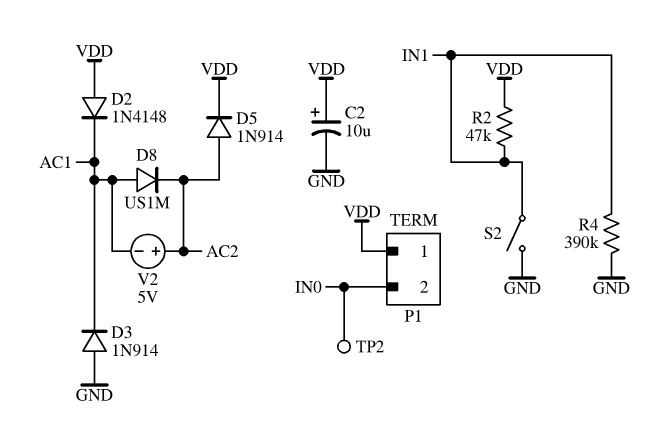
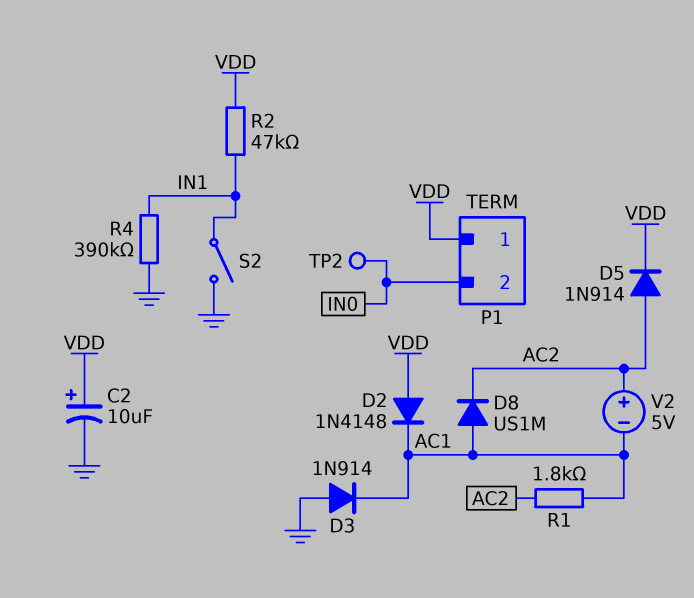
R1: none -> 1.8k (AC1, AC2)

